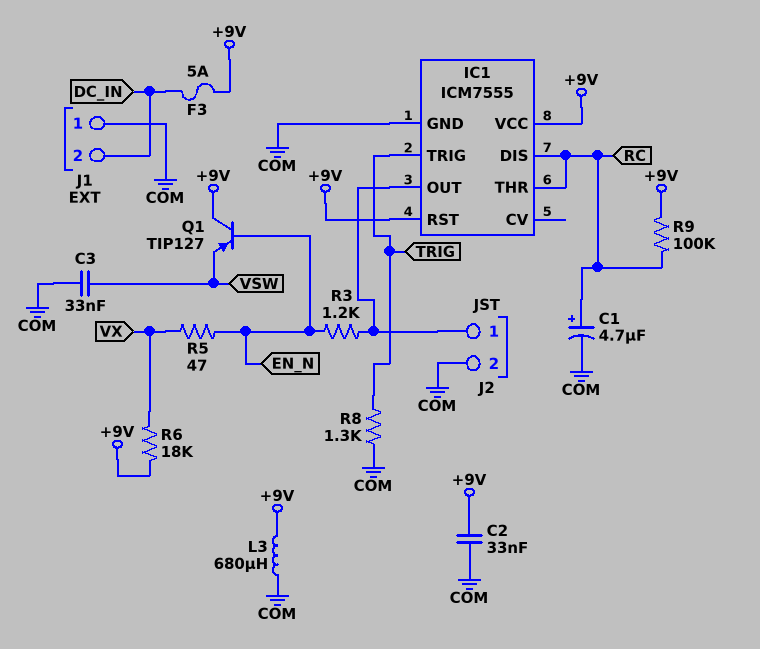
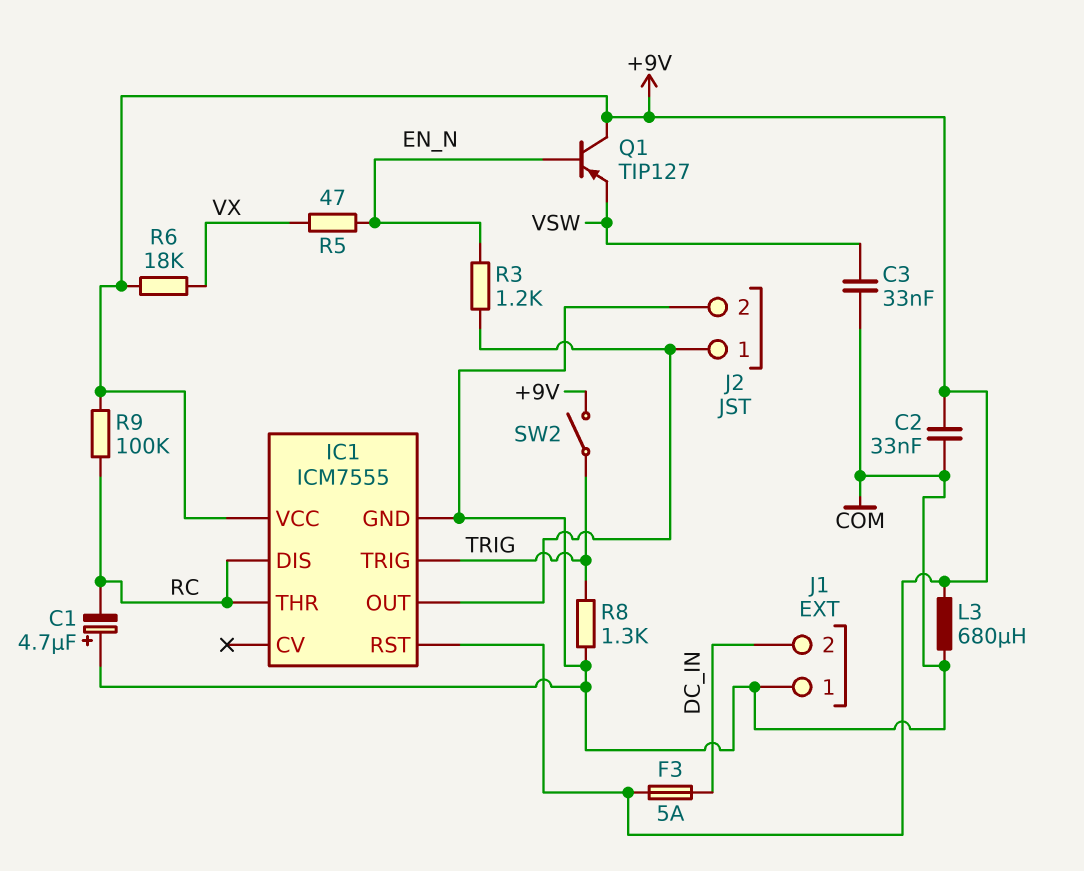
C1: 4.7uF (plus RC, minus COM) -> 4.7uF (plus COM, minus RC)
SW2: none -> switch (+9V, TRIG)

